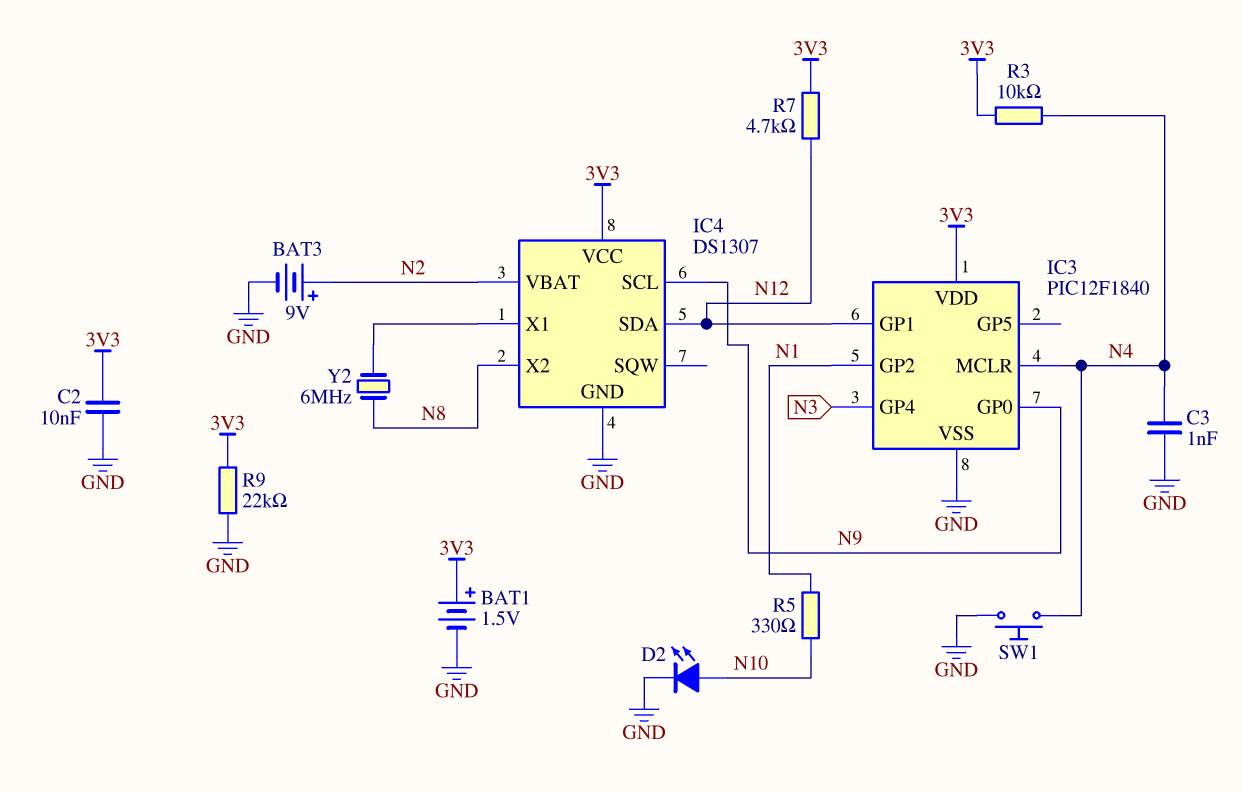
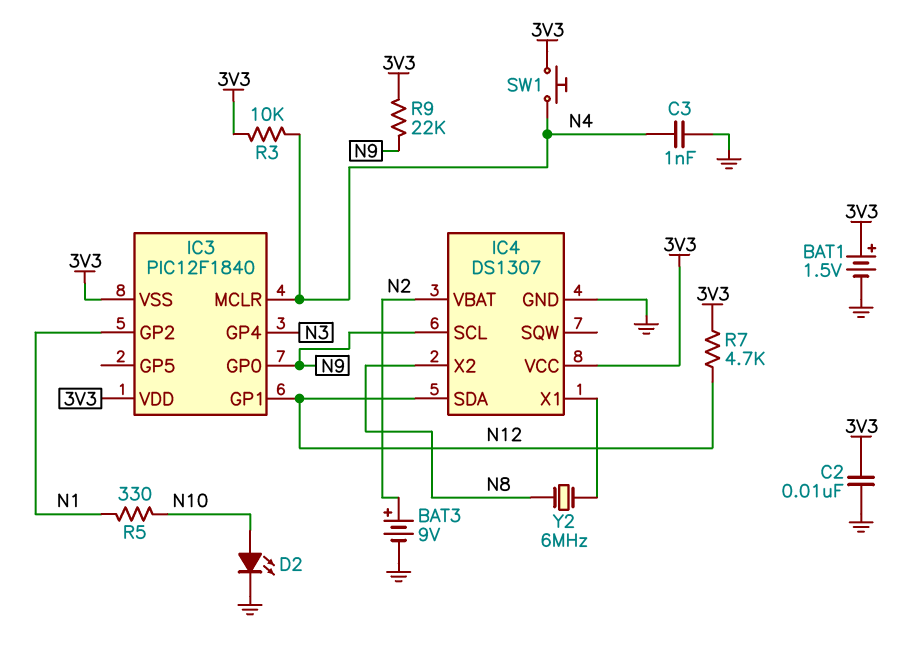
IC3 pin VSS: GND -> 3V3
R9: 22k (3V3, GND) -> 22k (3V3, N9)
SW1: button (GND, N4) -> button (3V3, N4)

